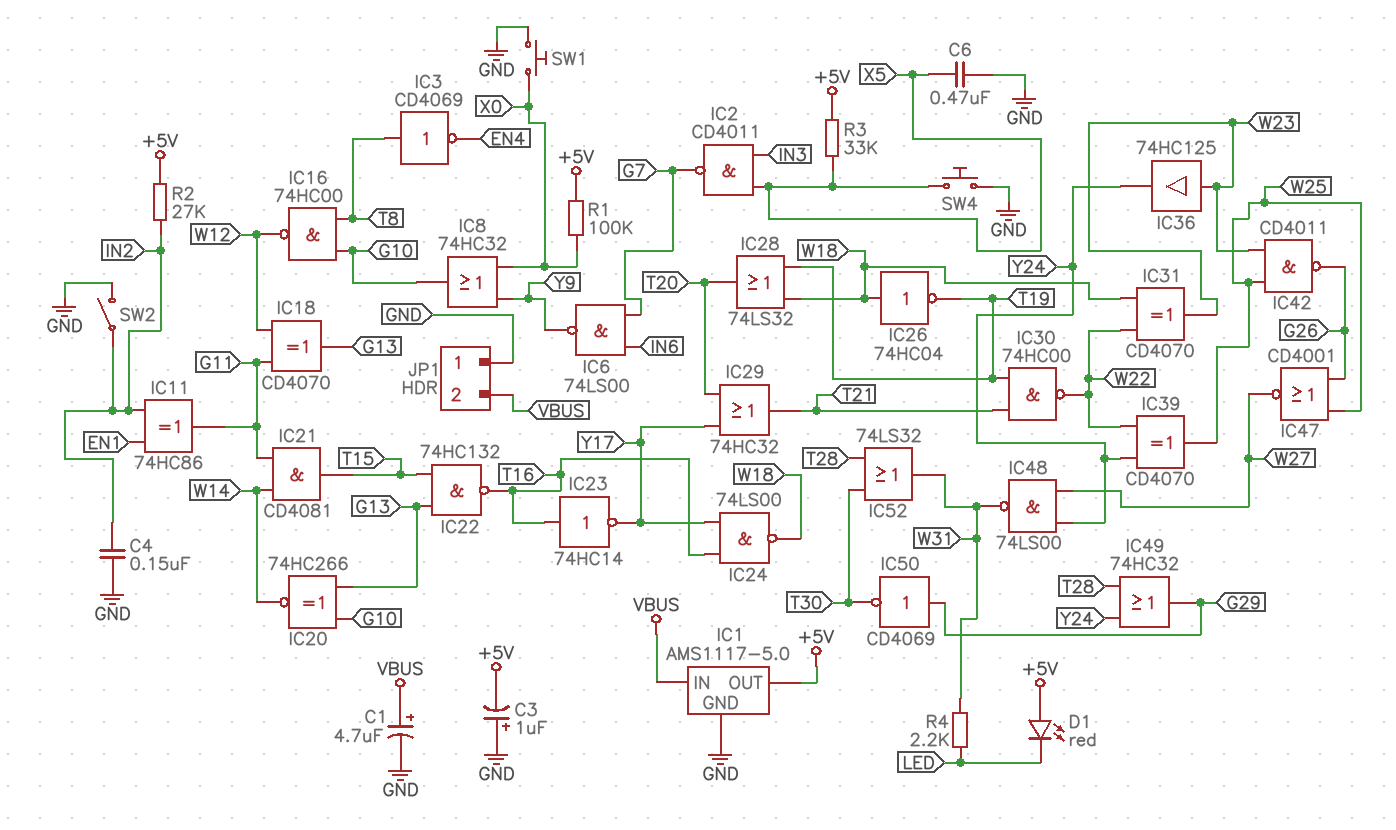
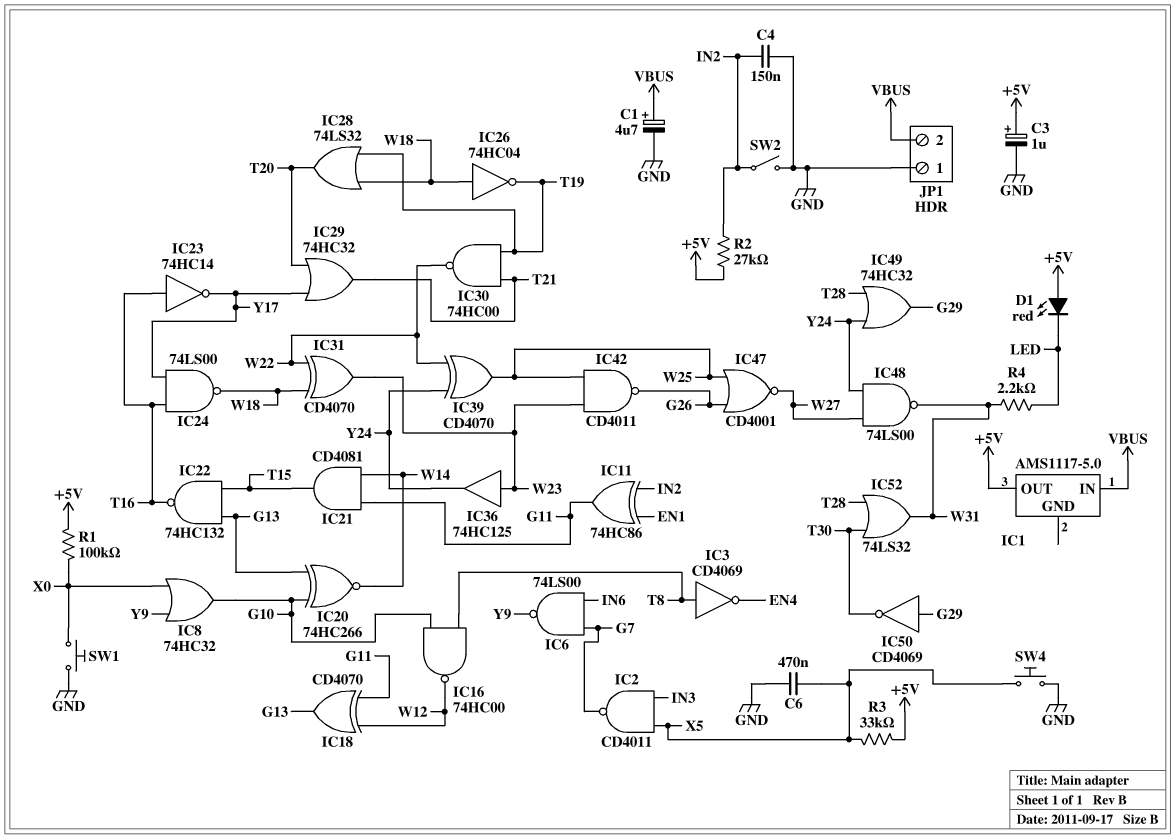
C3: 1uF (plus GND, minus +5V) -> 1uF (plus +5V, minus GND)
IC1 pin GND: GND -> none

